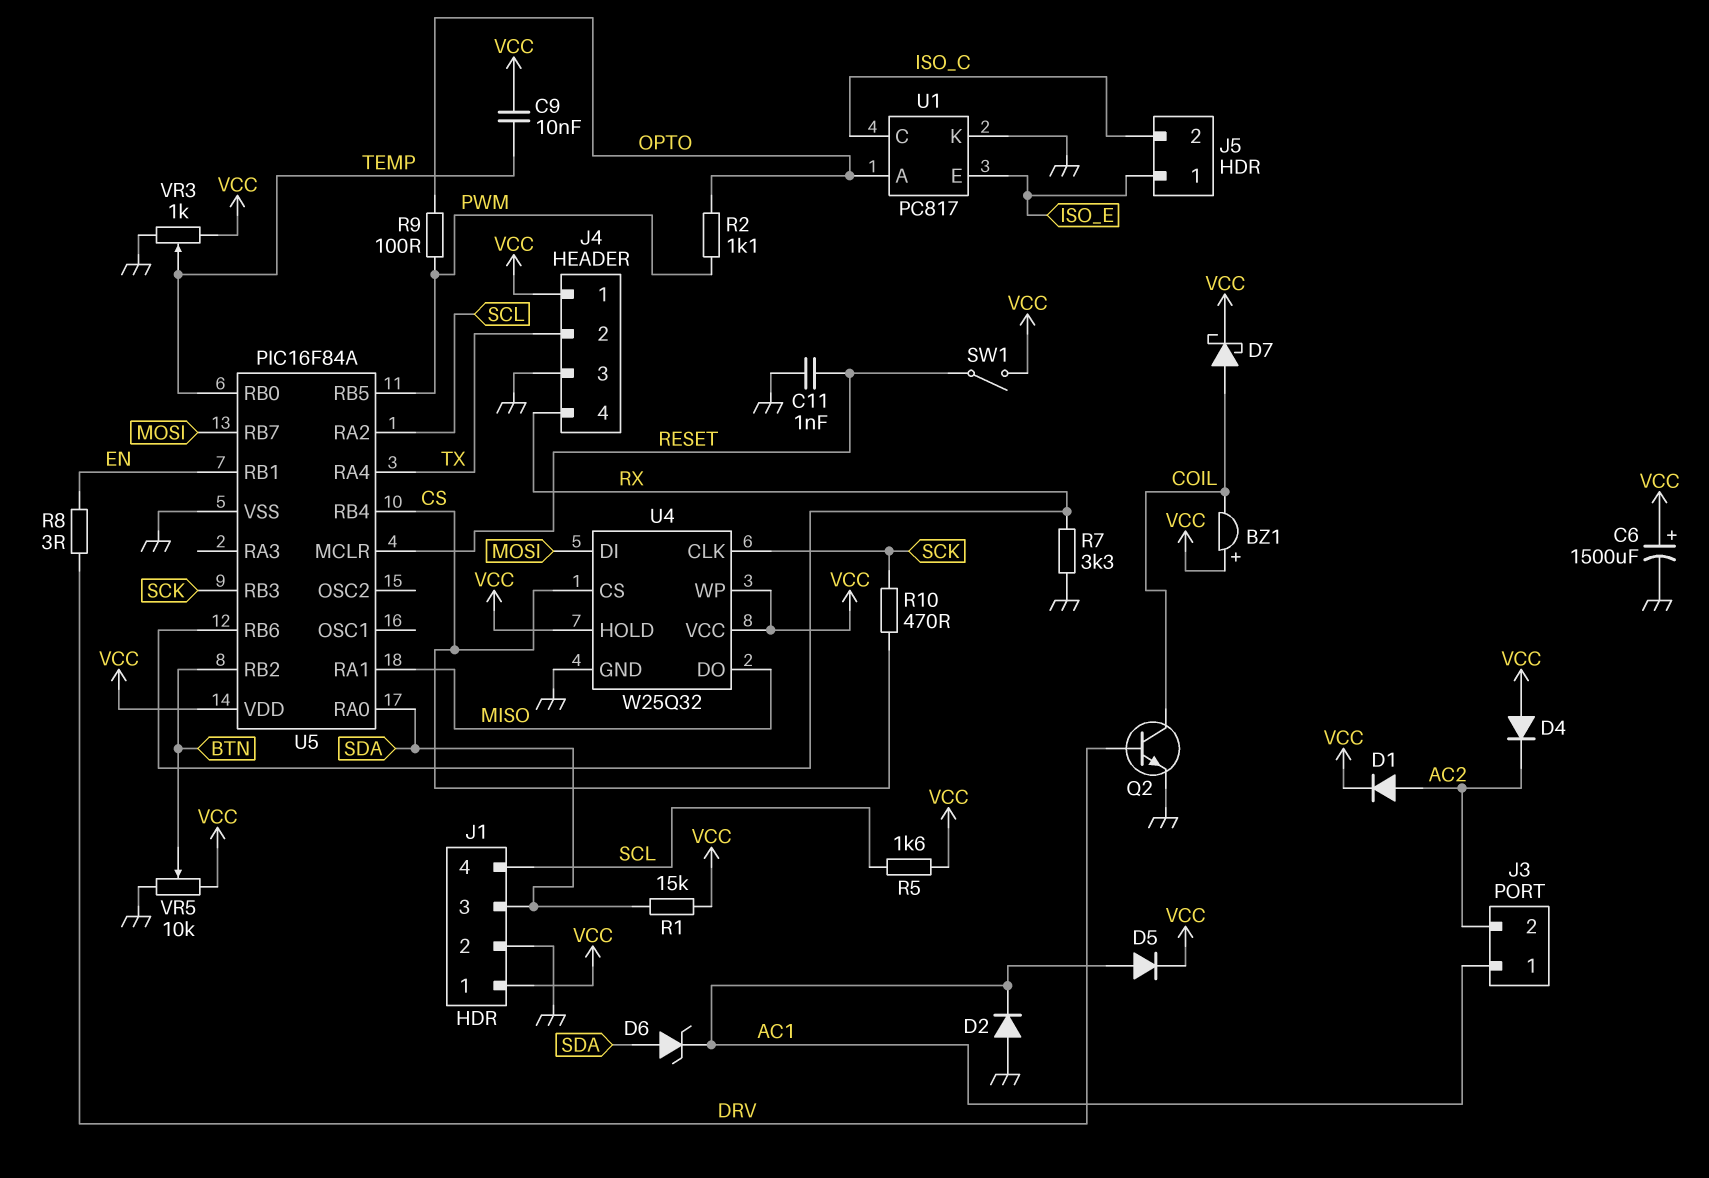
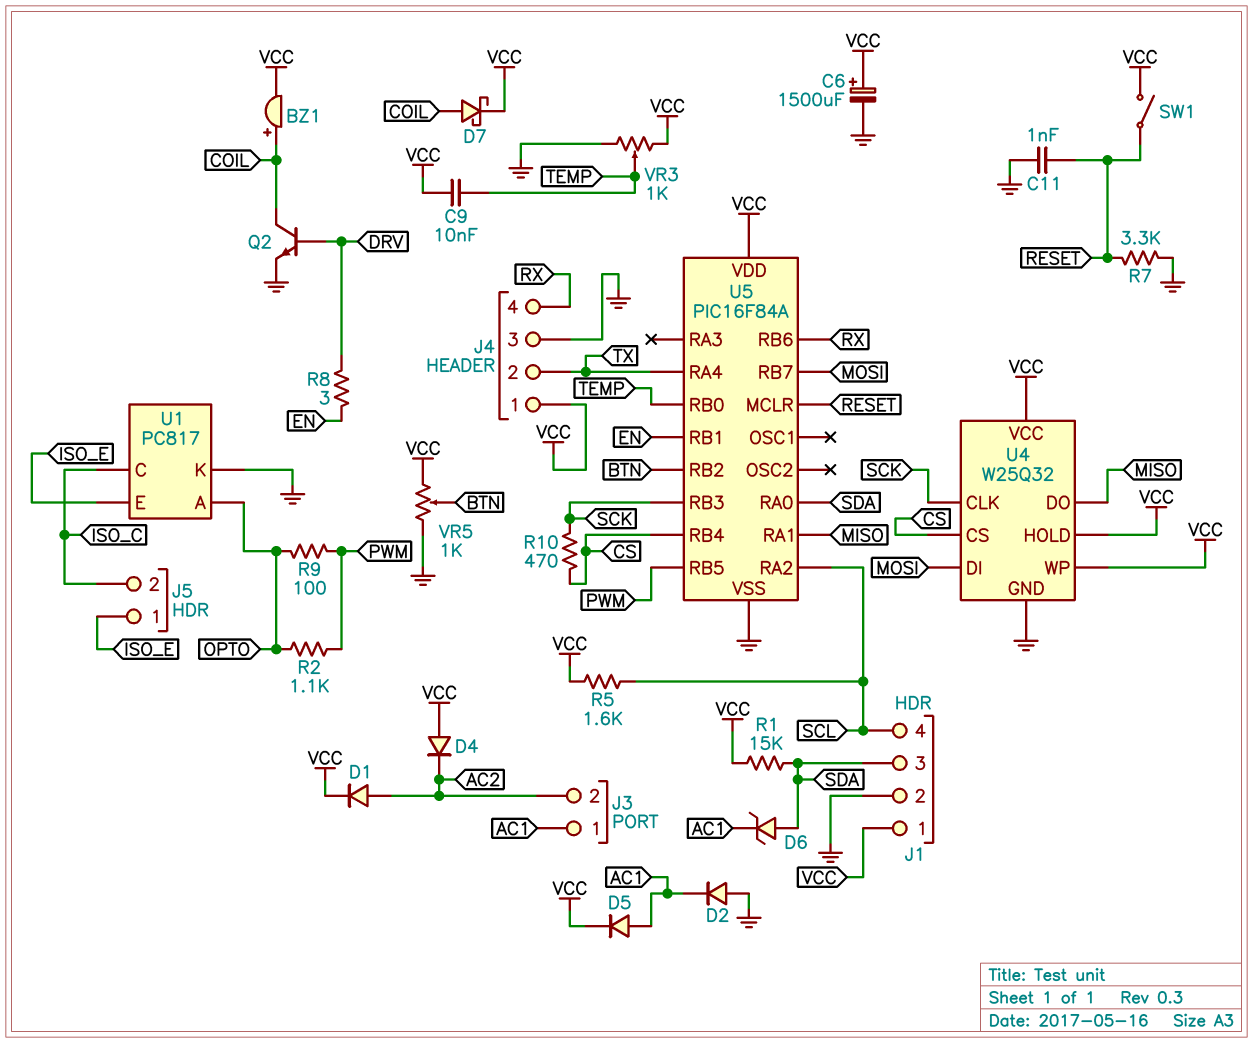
BZ1: buzzer (plus VCC, minus COIL) -> buzzer (plus COIL, minus VCC)
R7: 3.3k (GND, RX) -> 3.3k (GND, RESET)
VR5: 10k (GND, VCC, wiper BTN) -> 1k (GND, VCC, wiper BTN)

